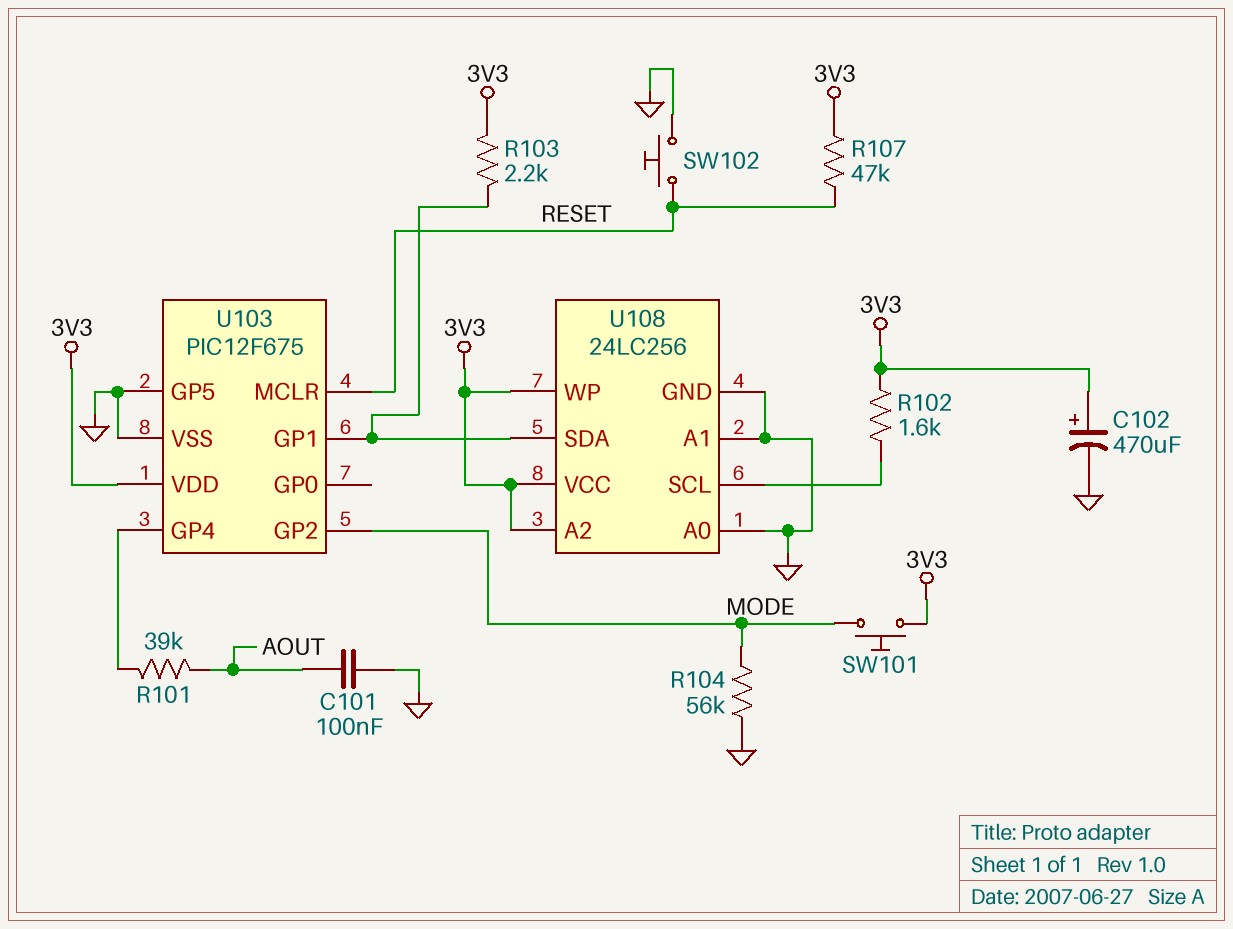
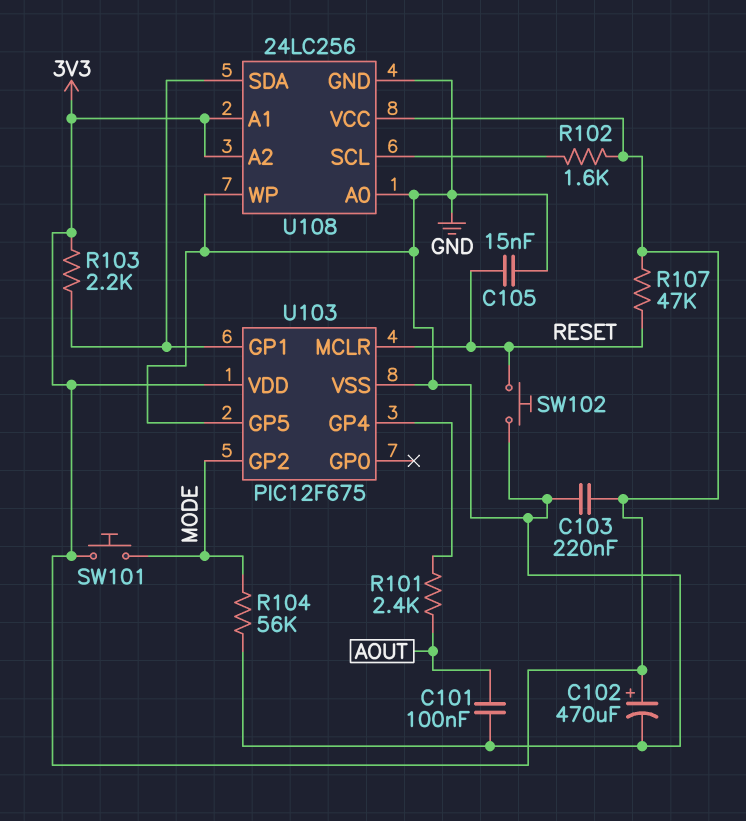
C103: none -> 220nF (3V3, GND)
C105: none -> 15nF (GND, RESET)
R101: 39k (AOUT, U103/GP4) -> 2.4k (AOUT, U103/GP4)
U108 pin A1: GND -> 3V3
U108 pin WP: 3V3 -> GND

